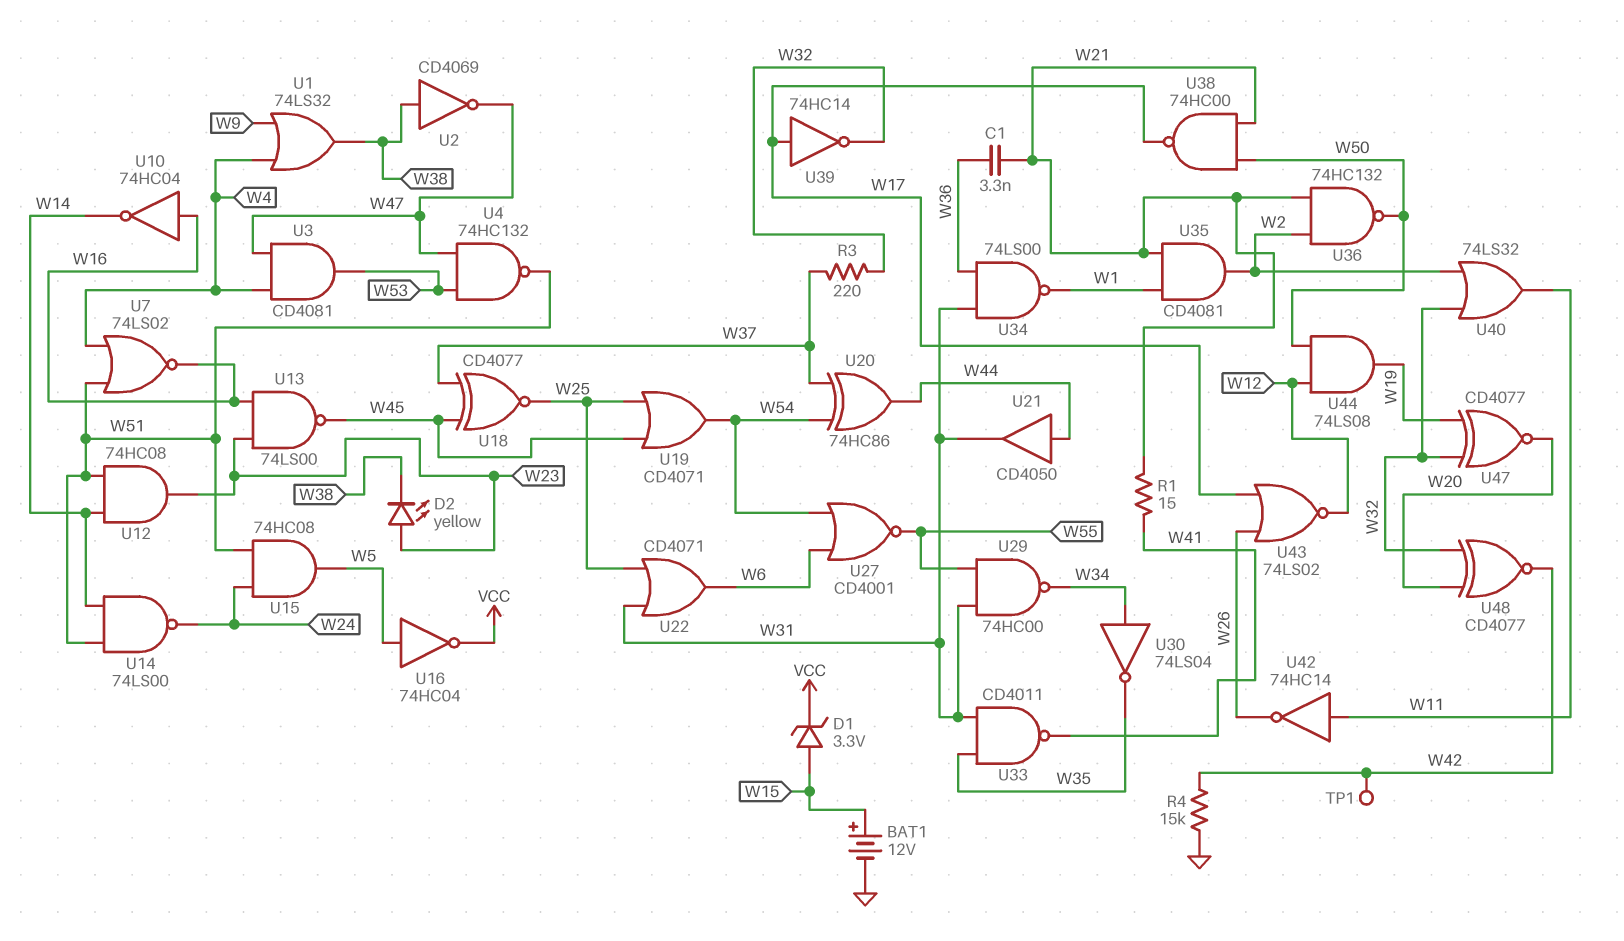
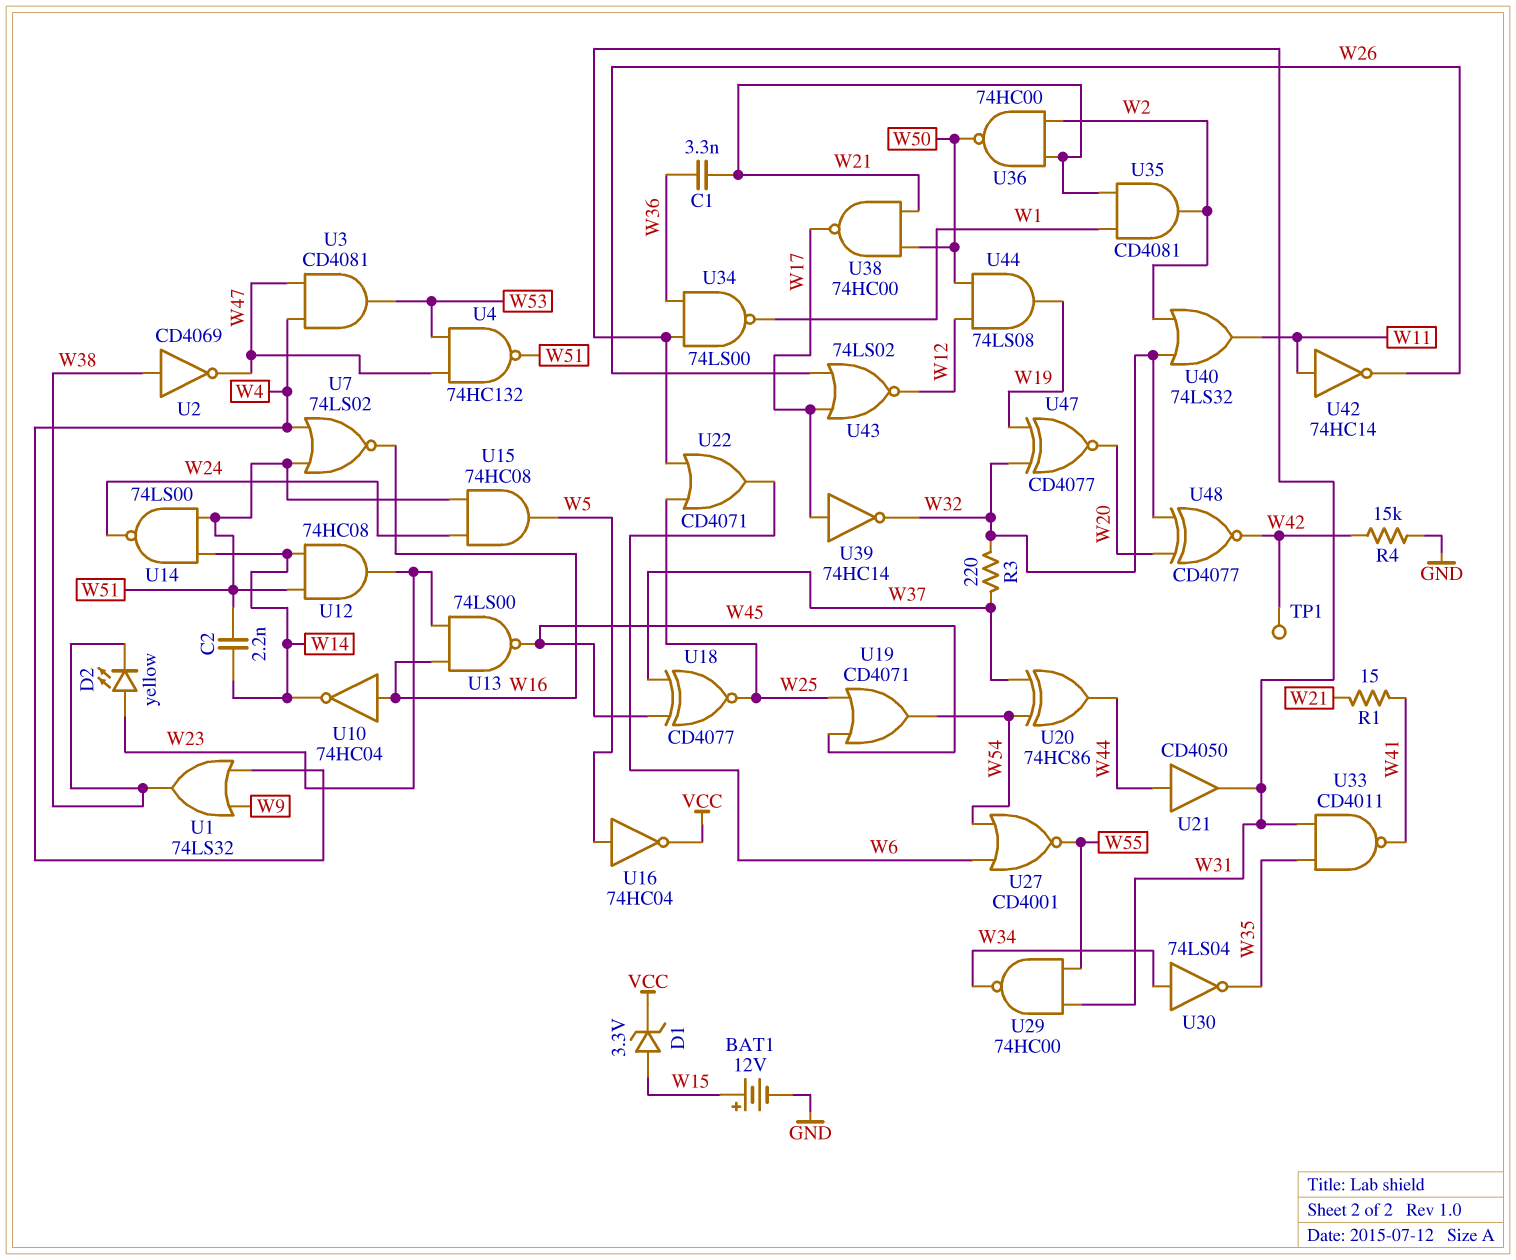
C2: none -> 2.2nF (W14, W51)
U36: NAND 74HC132 (in W2, in W21, out W50) -> NAND 74HC00 (in W2, in W21, out W50)

